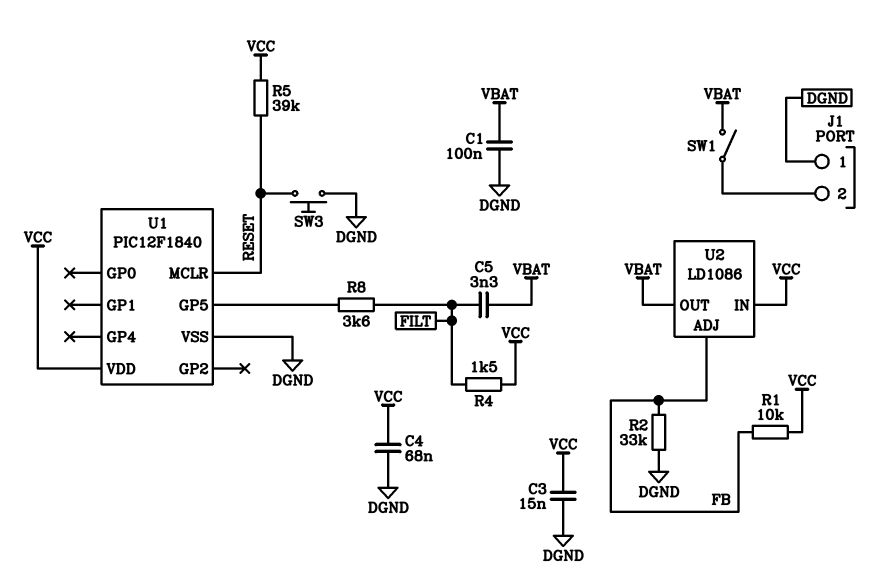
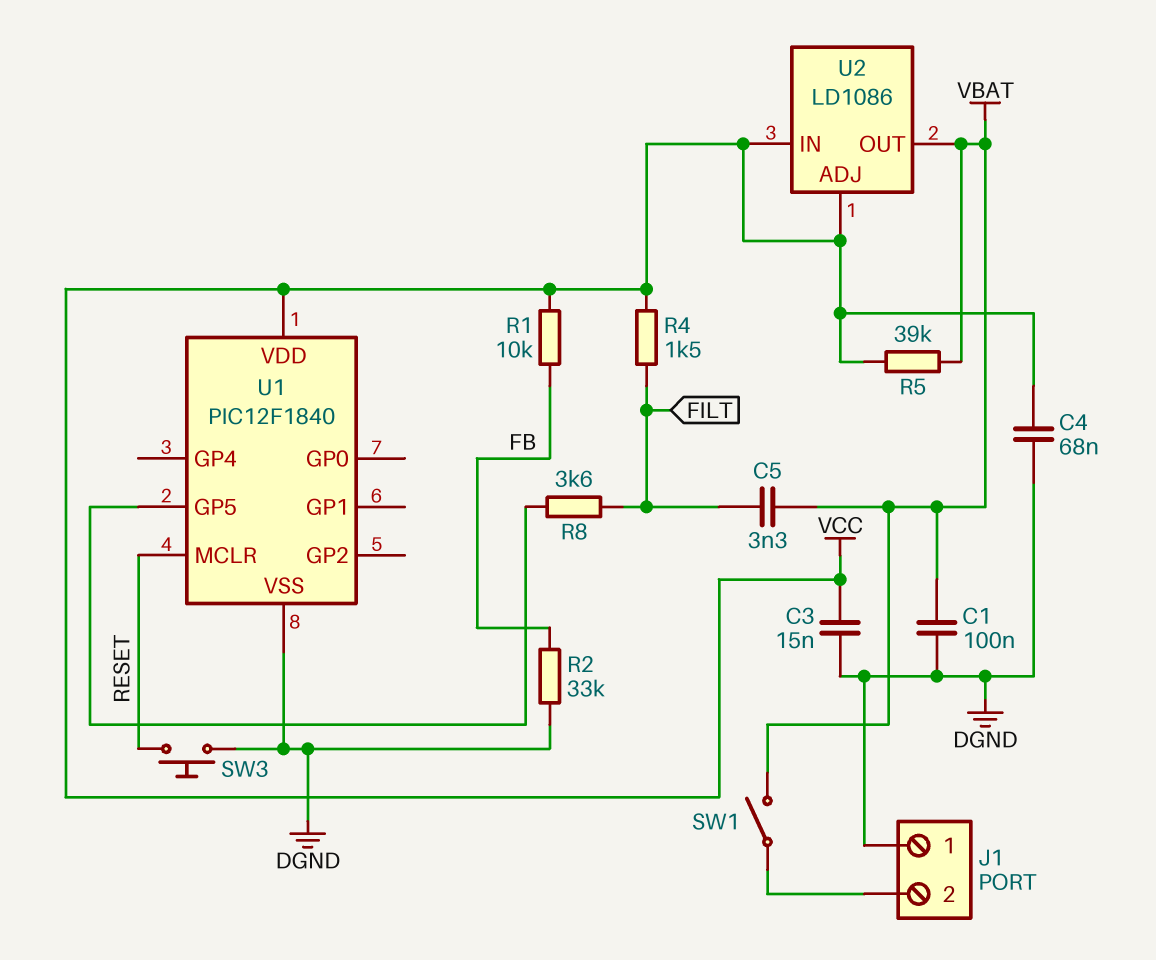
R5: 39k (RESET, VCC) -> 39k (VBAT, VCC)
U2 pin ADJ: FB -> VCC

